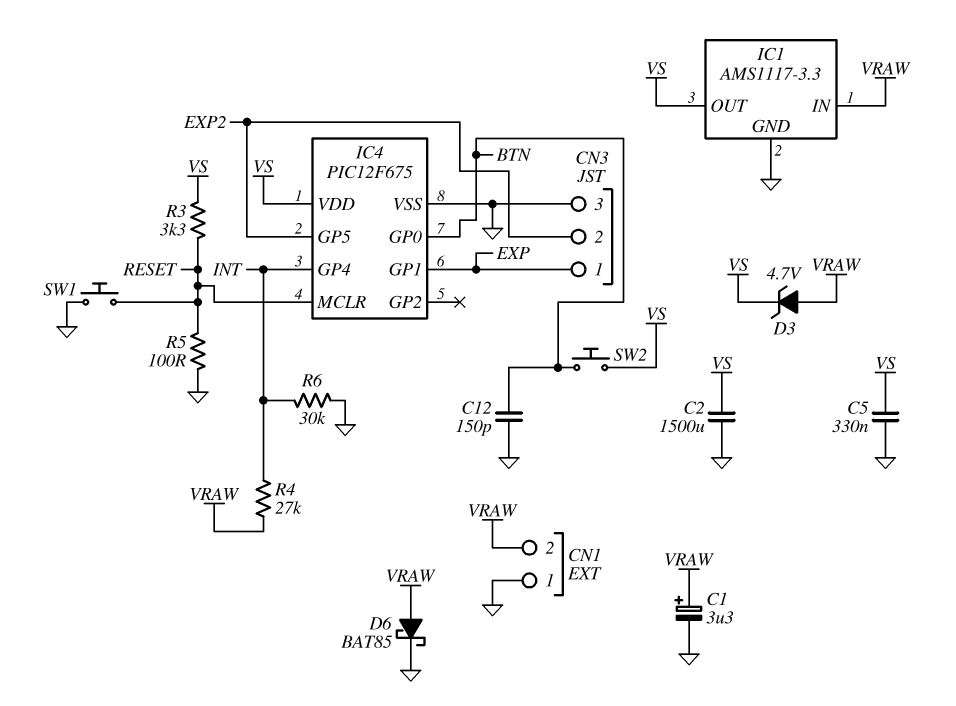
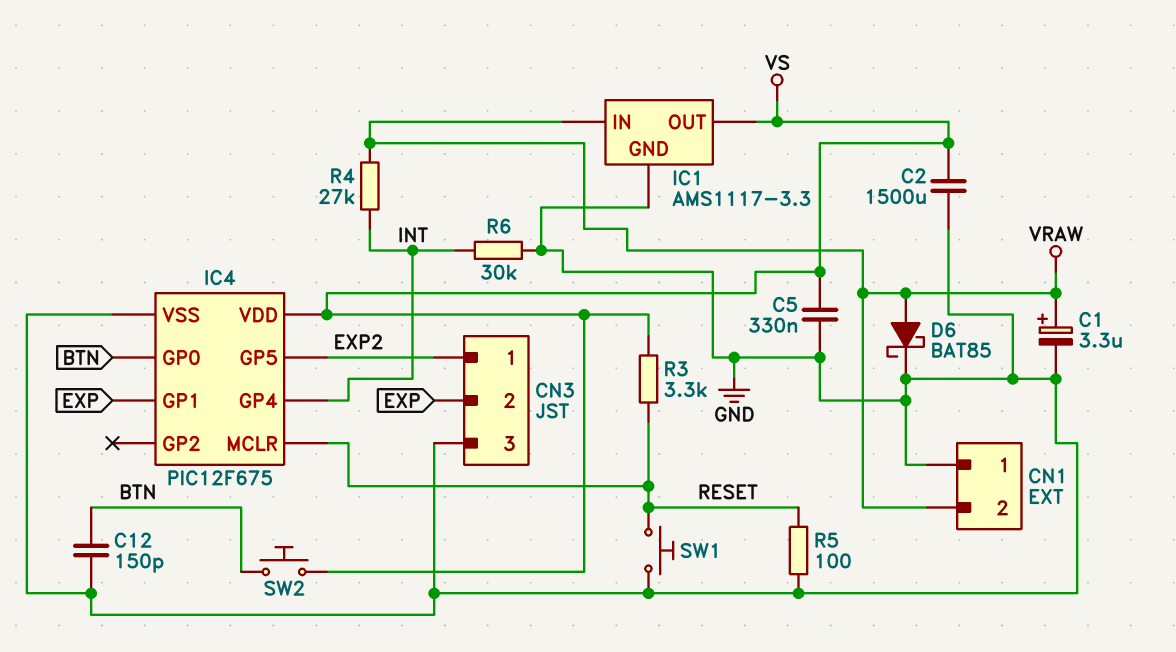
CN3 pin 1: EXP -> EXP2
CN3 pin 2: EXP2 -> EXP
D3: zener 4.7V (A VRAW, K VS) -> none

